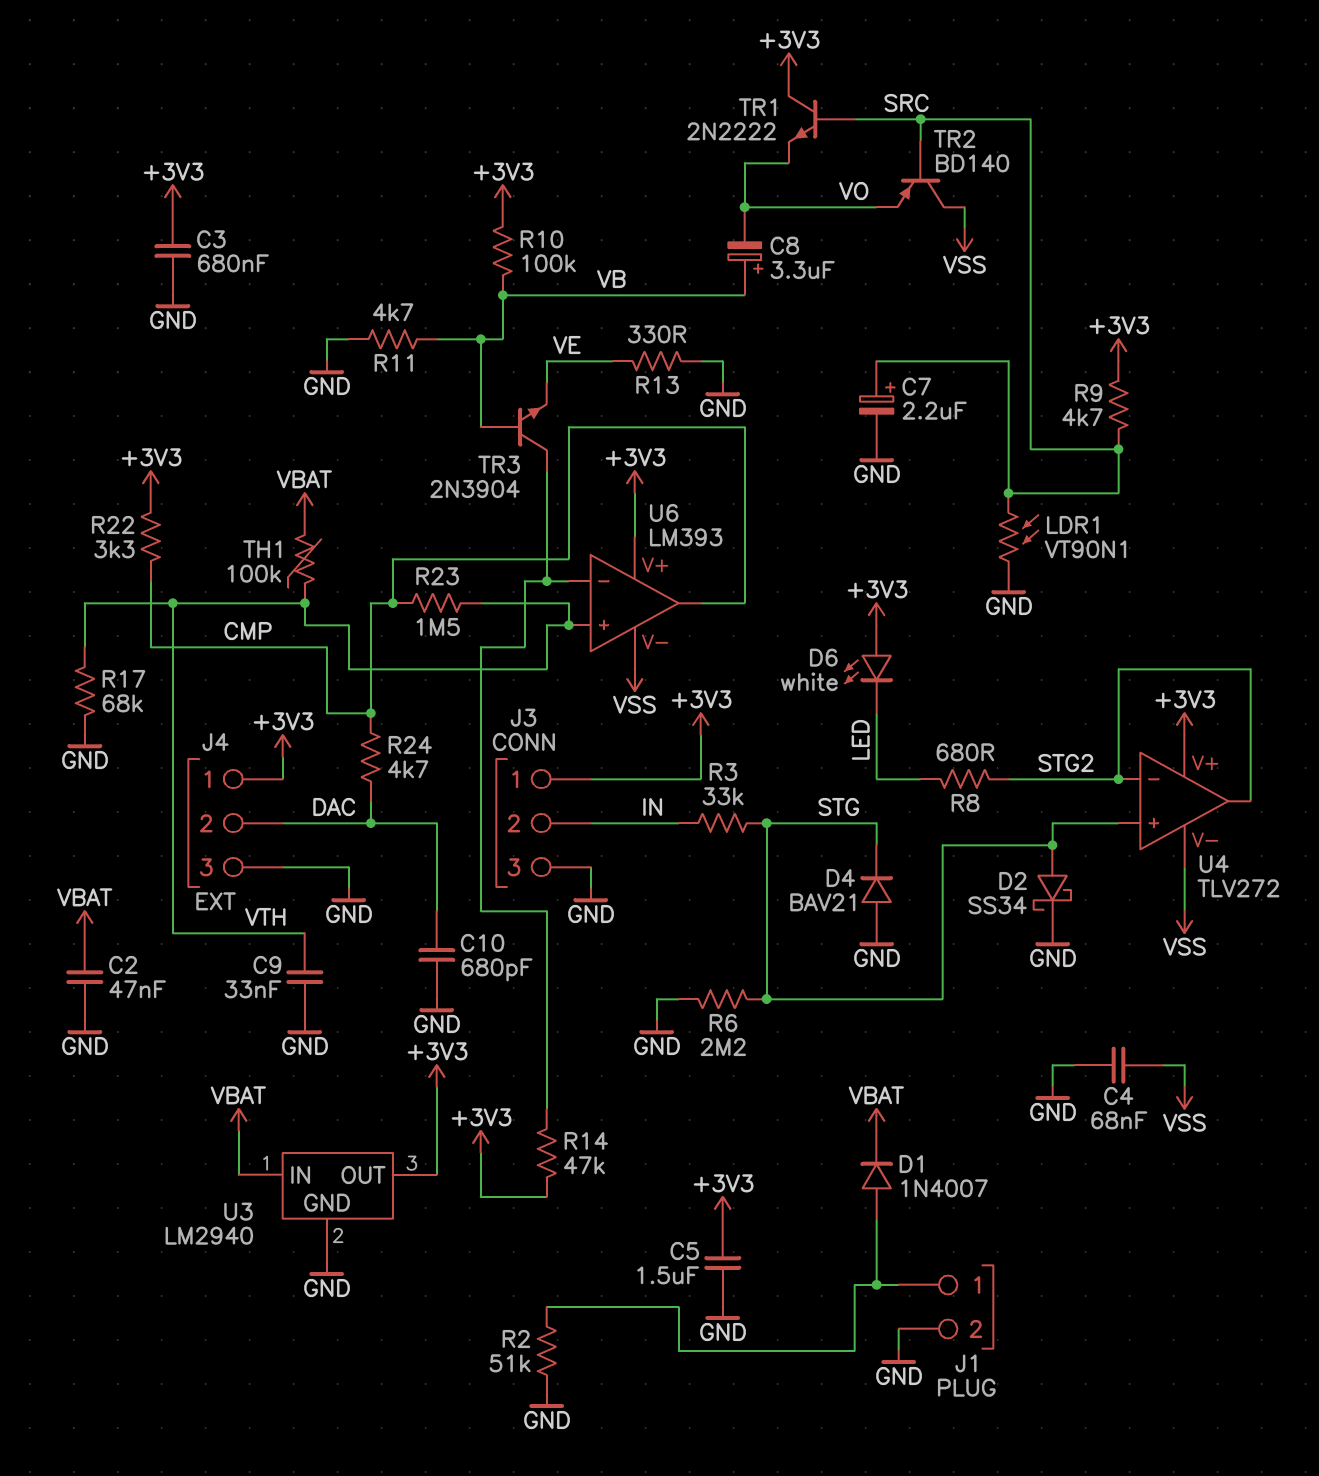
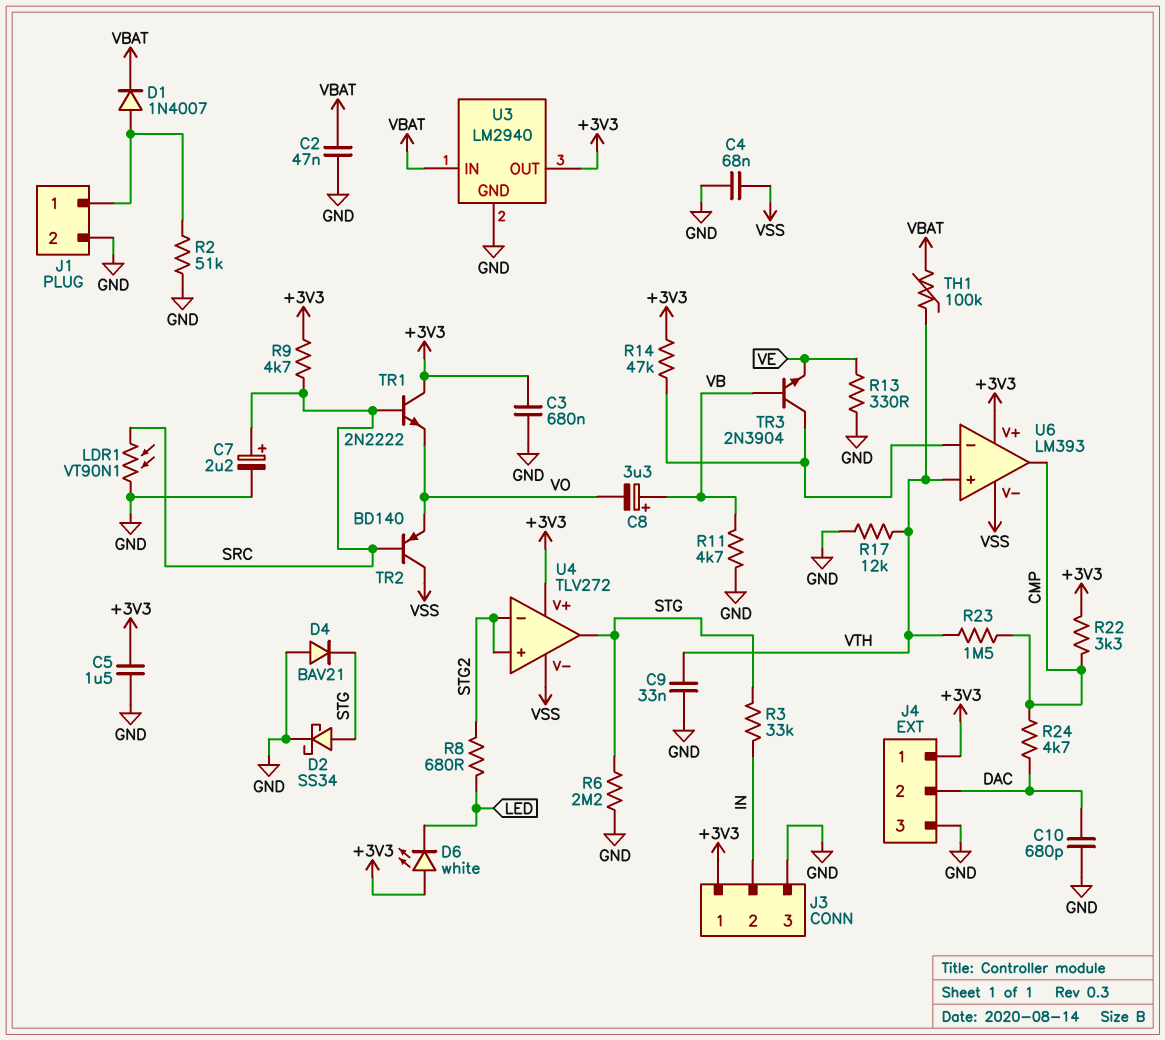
R10: 100k (+3V3, VB) -> none
R17: 68k (GND, VTH) -> 12k (GND, VTH)
U4 pin in+: STG -> STG2
U4 pin out: STG2 -> STG

